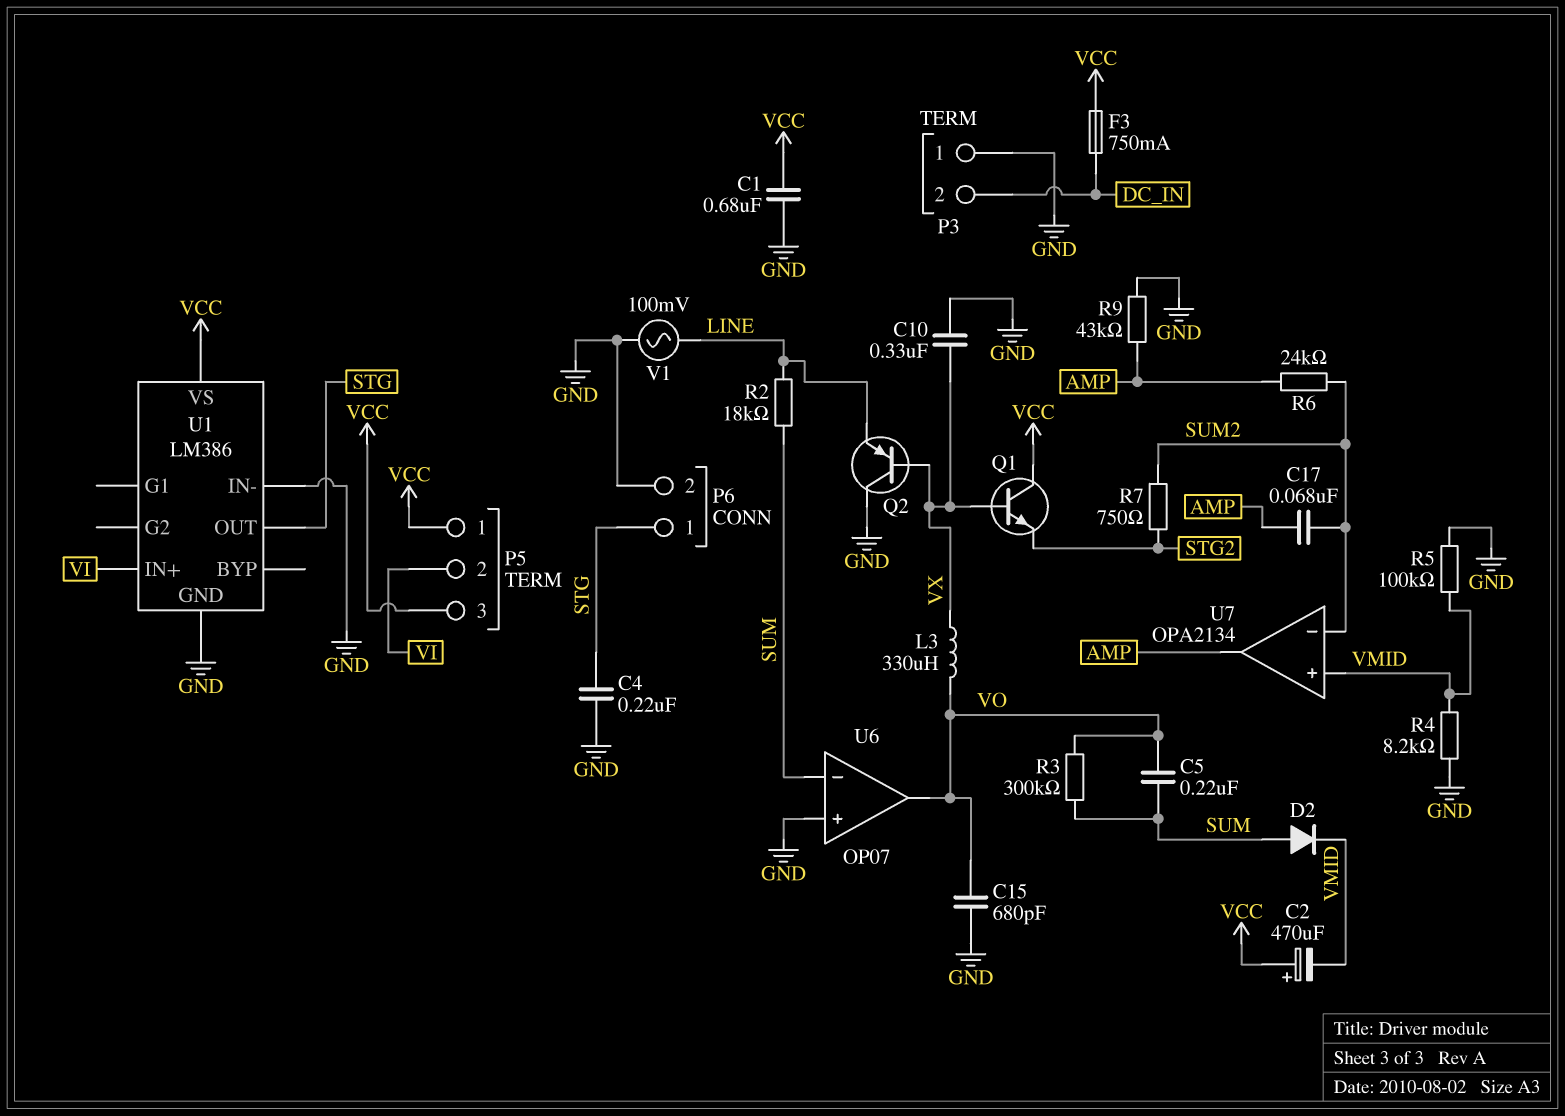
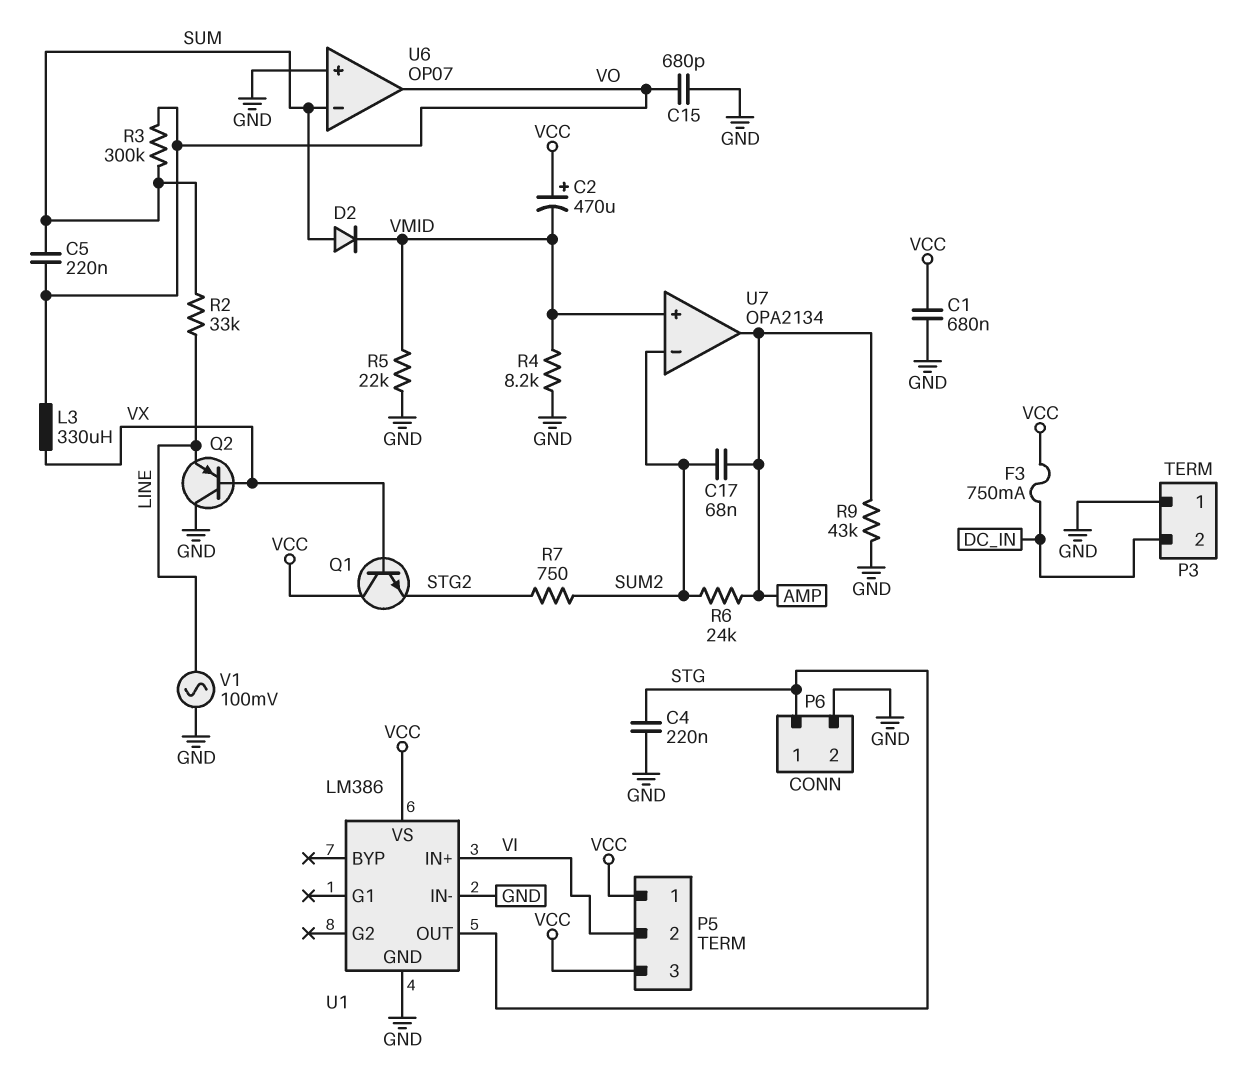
C10: 330nF (GND, VX) -> none
R2: 18k (LINE, SUM) -> 33k (LINE, SUM)
R5: 100k (GND, VMID) -> 22k (GND, VMID)

